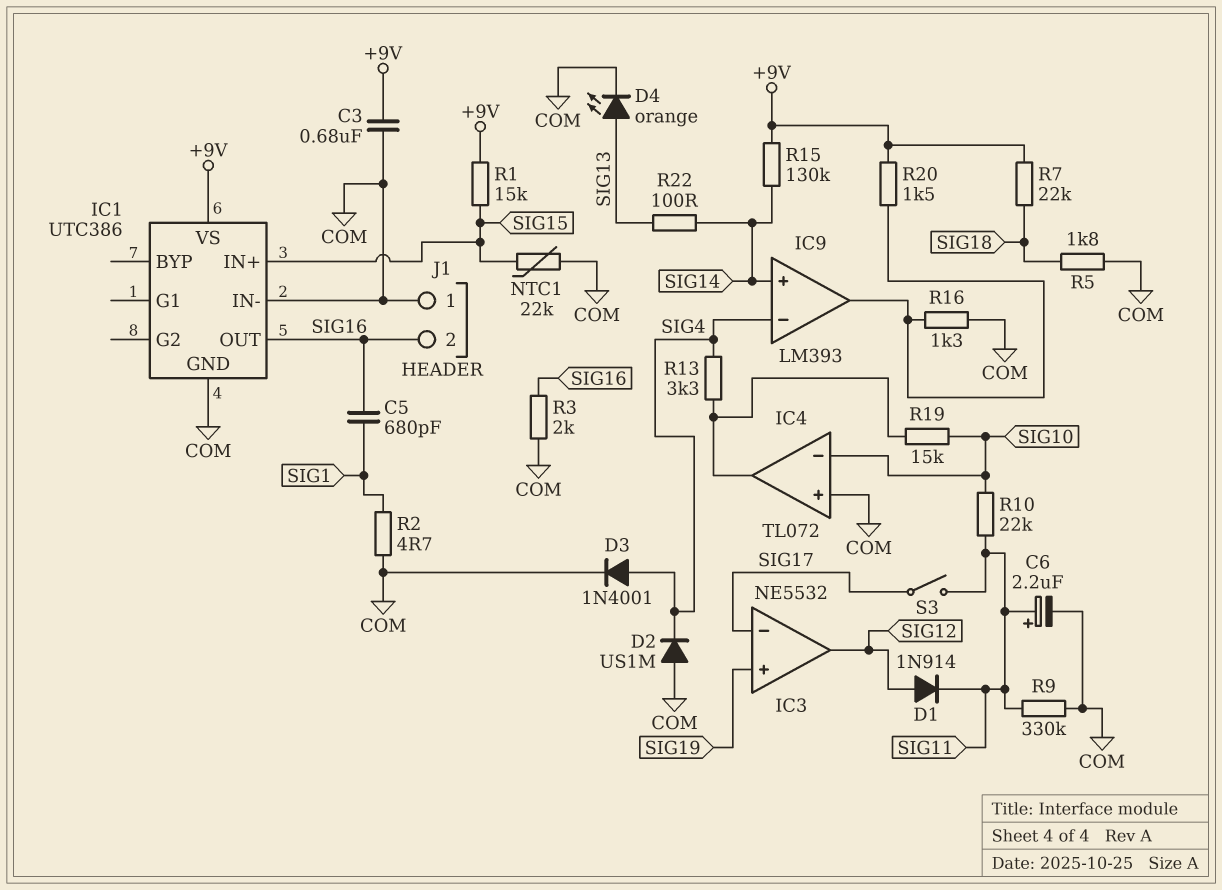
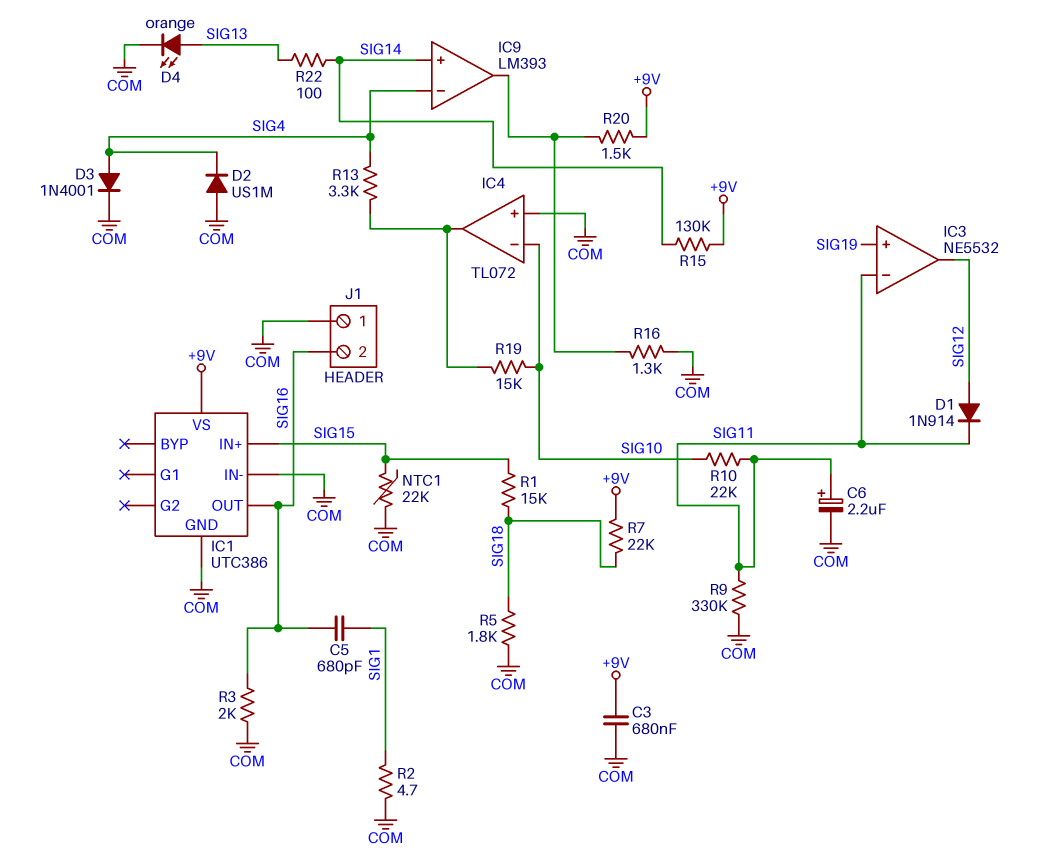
IC3 pin in-: SIG17 -> SIG11
R1: 15k (+9V, SIG15) -> 15k (SIG15, SIG18)
S3: switch (SIG11, SIG17) -> none

